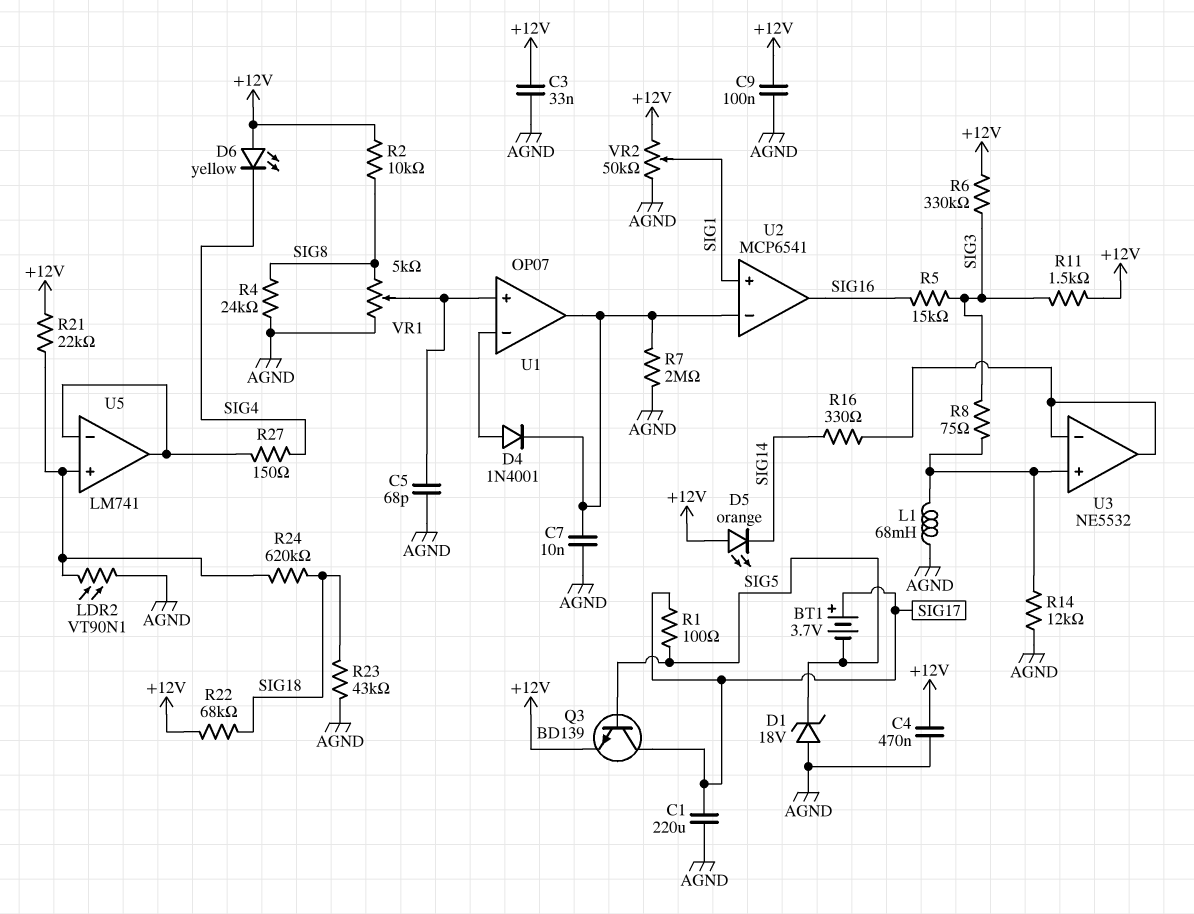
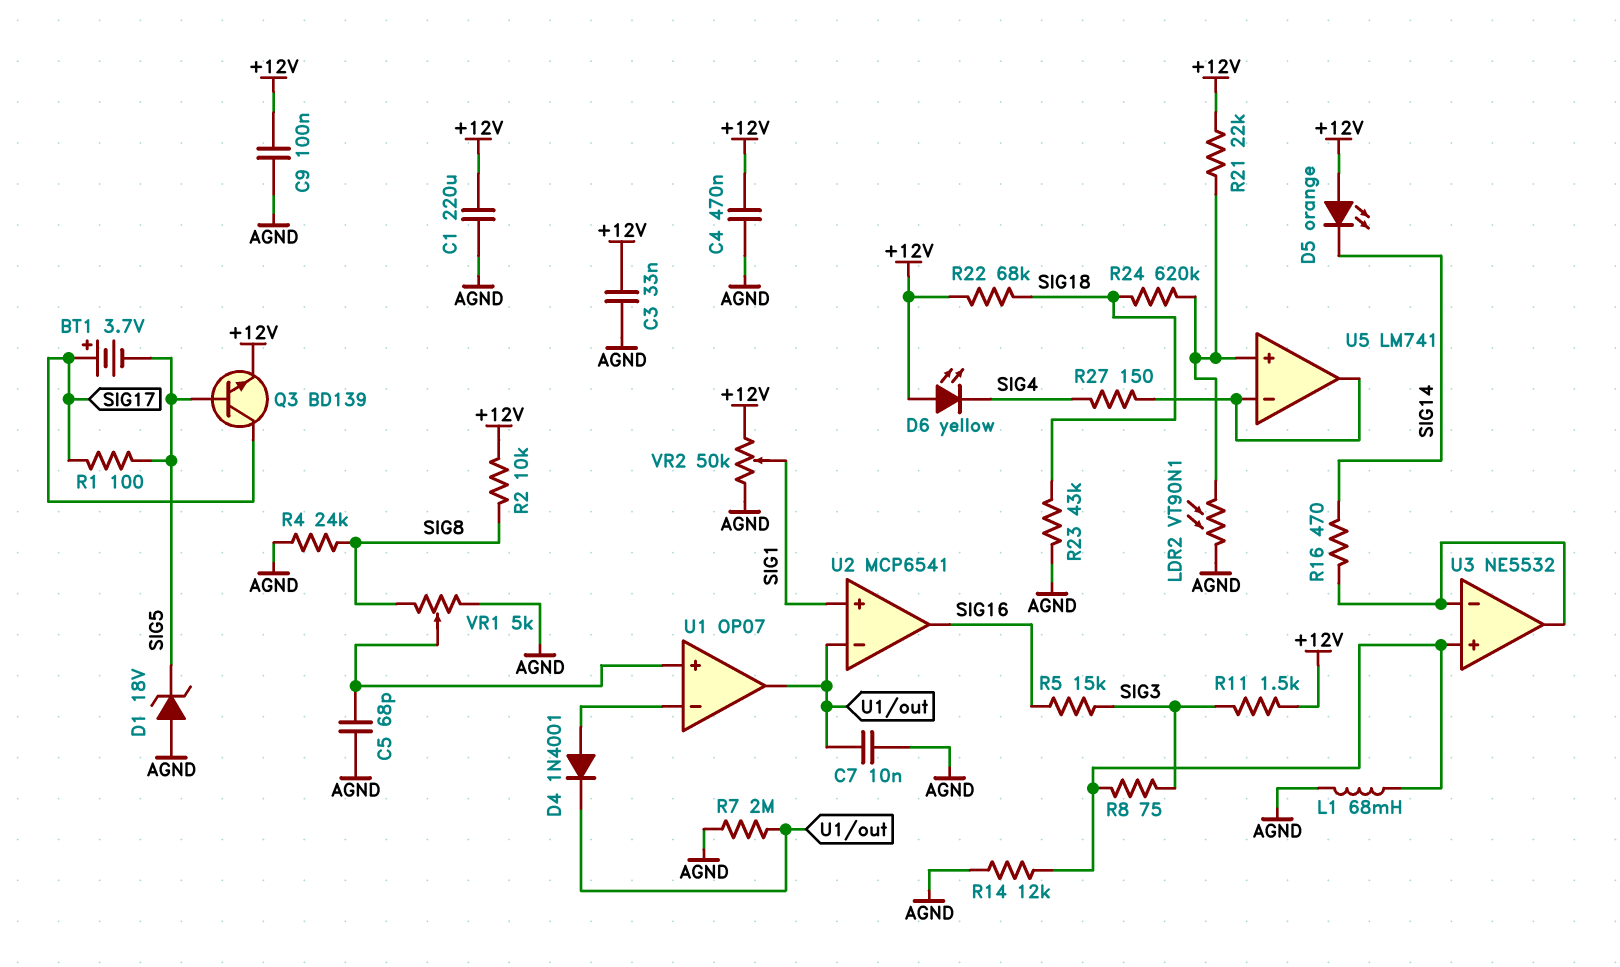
C1: 220uF (AGND, SIG17) -> 220uF (+12V, AGND)
R6: 330k (+12V, SIG3) -> none
R16: 330 (SIG14, U3/in-) -> 470 (SIG14, U3/in-)

